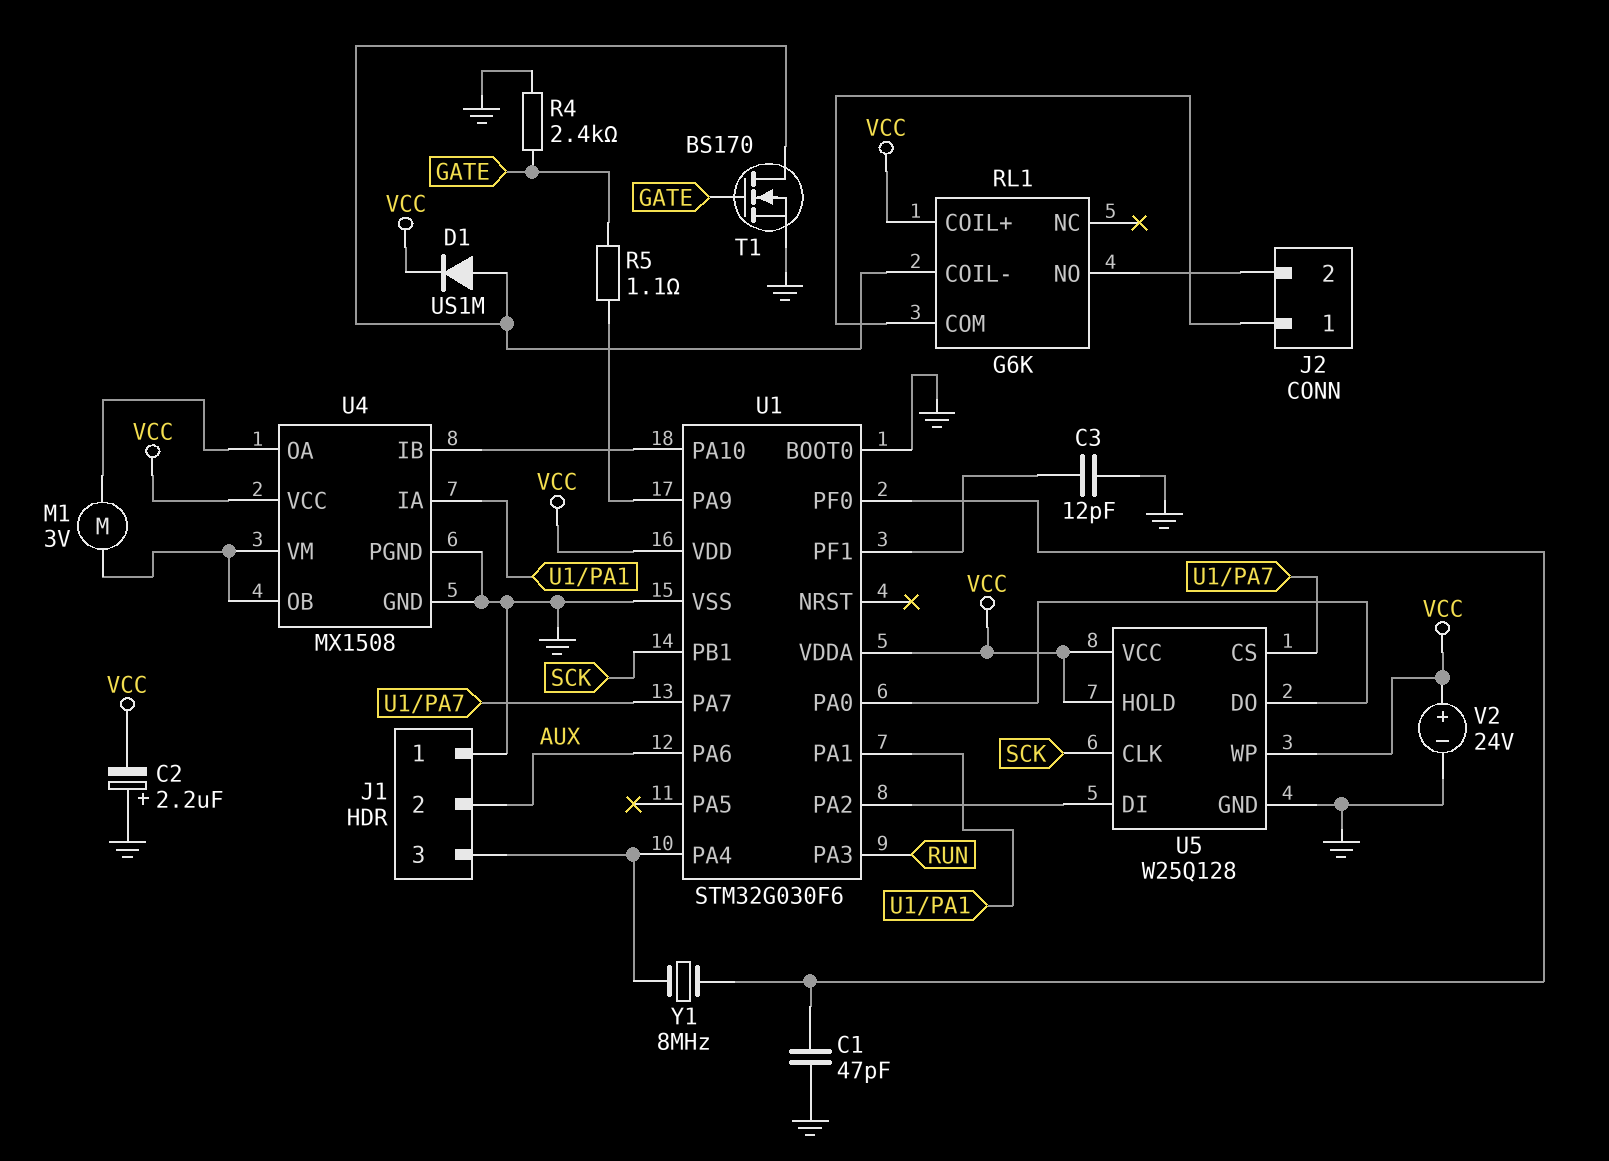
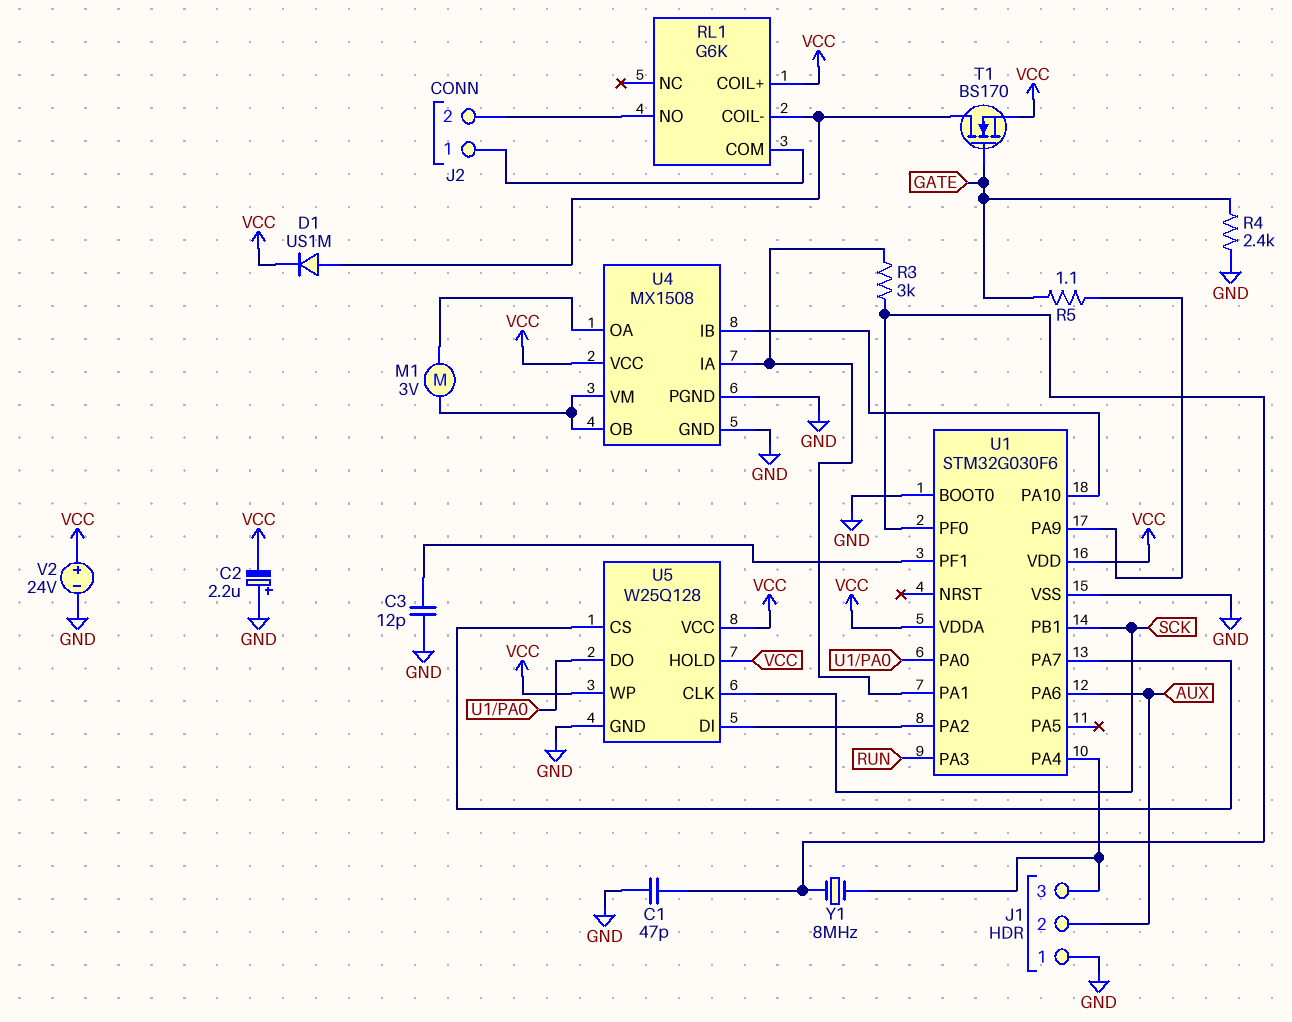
R3: none -> 3k (U1/PA1, U1/PF0)
T1: NMOS BS170 (G GATE, D RL1/COIL-, S GND) -> NMOS BS170 (G GATE, D RL1/COIL-, S VCC)

